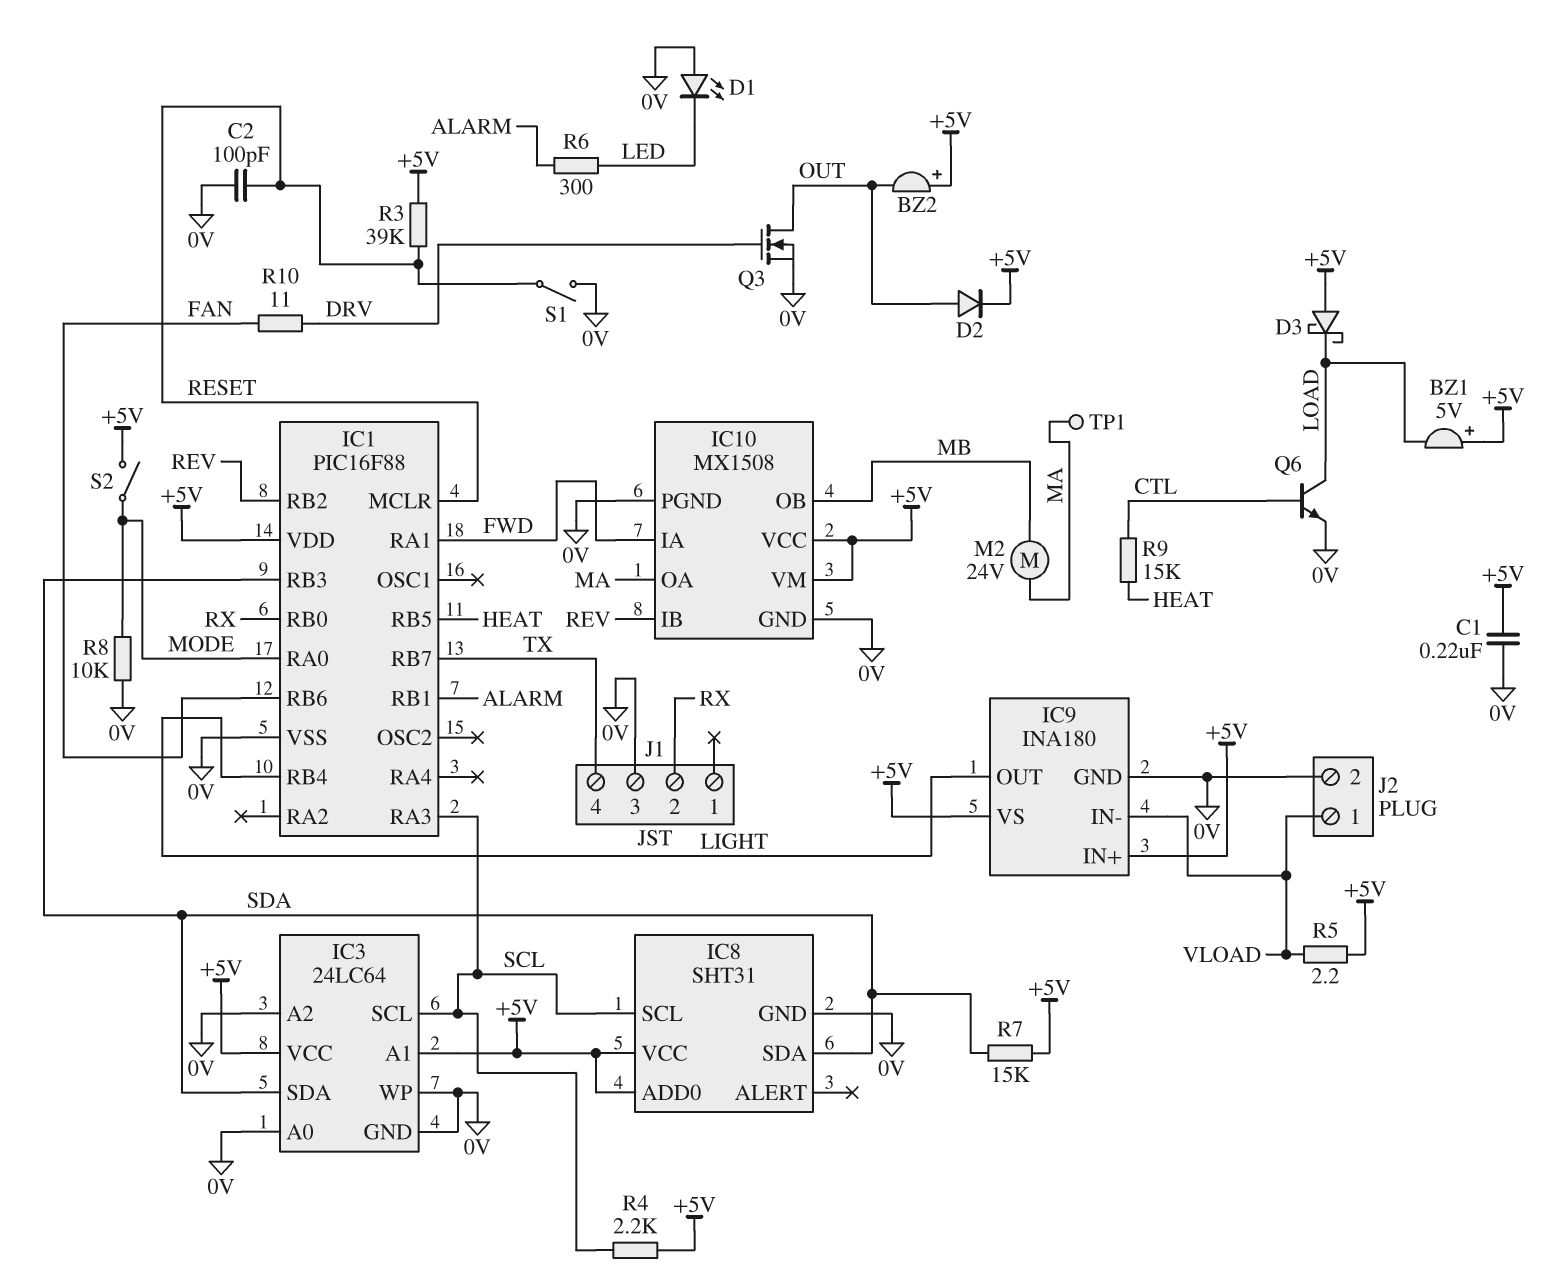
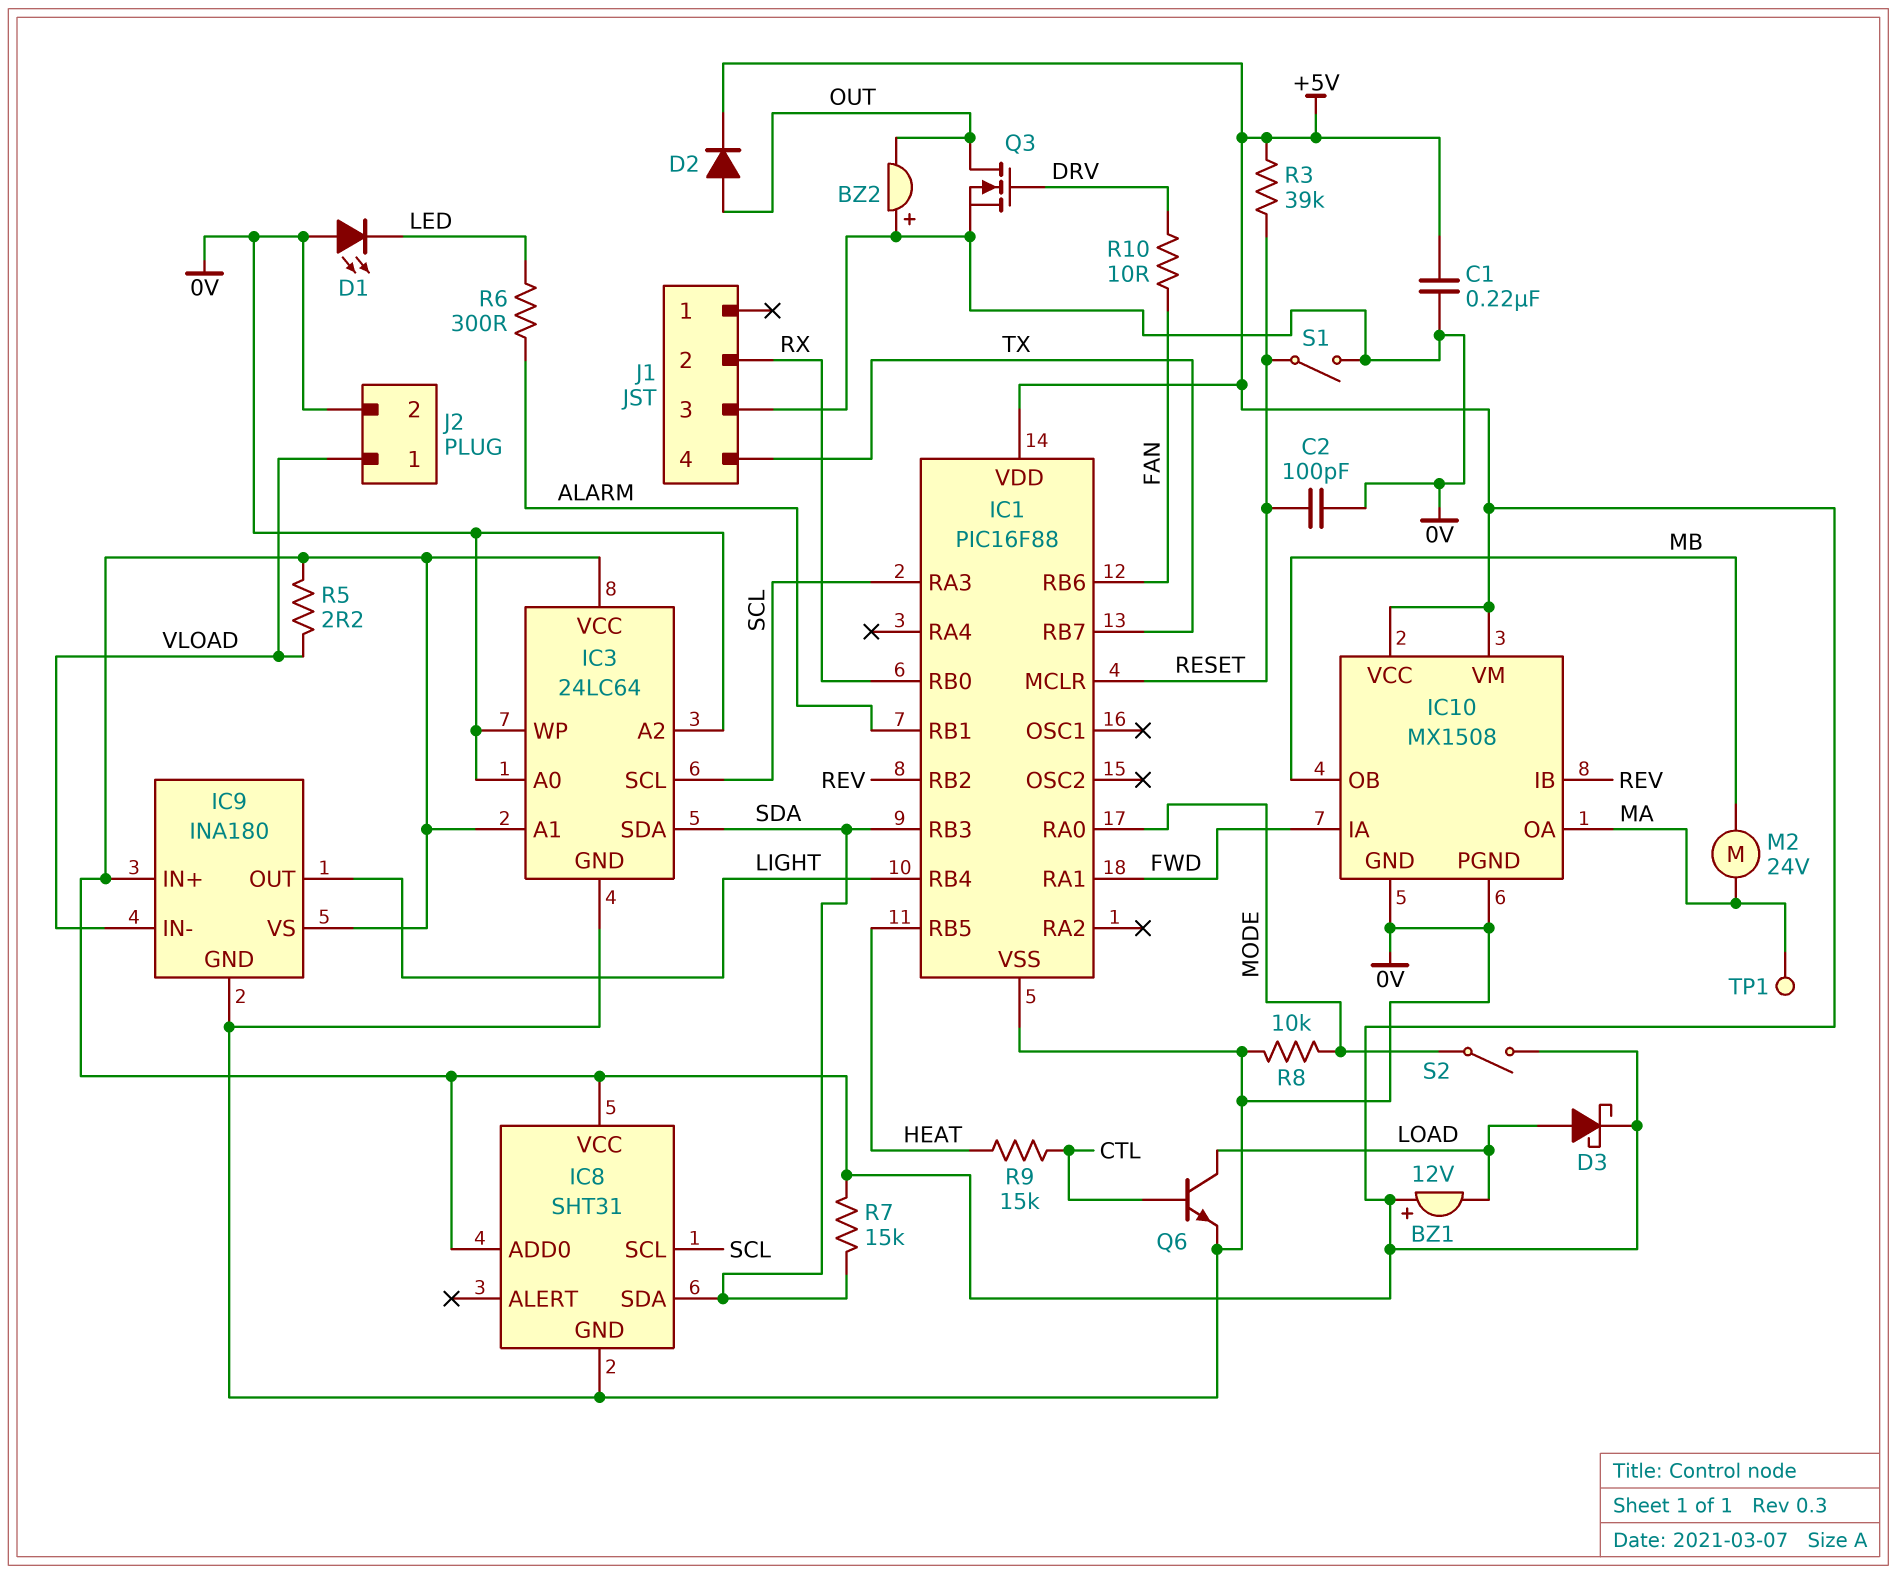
BZ1: buzzer 5V (plus +5V, minus LOAD) -> buzzer 12V (plus +5V, minus LOAD)
BZ2: buzzer (plus +5V, minus OUT) -> buzzer (plus 0V, minus OUT)
D3: schottky (A +5V, K LOAD) -> schottky (A LOAD, K +5V)
R4: 2.2k (+5V, SCL) -> none
R10: 11 (DRV, FAN) -> 10 (DRV, FAN)

